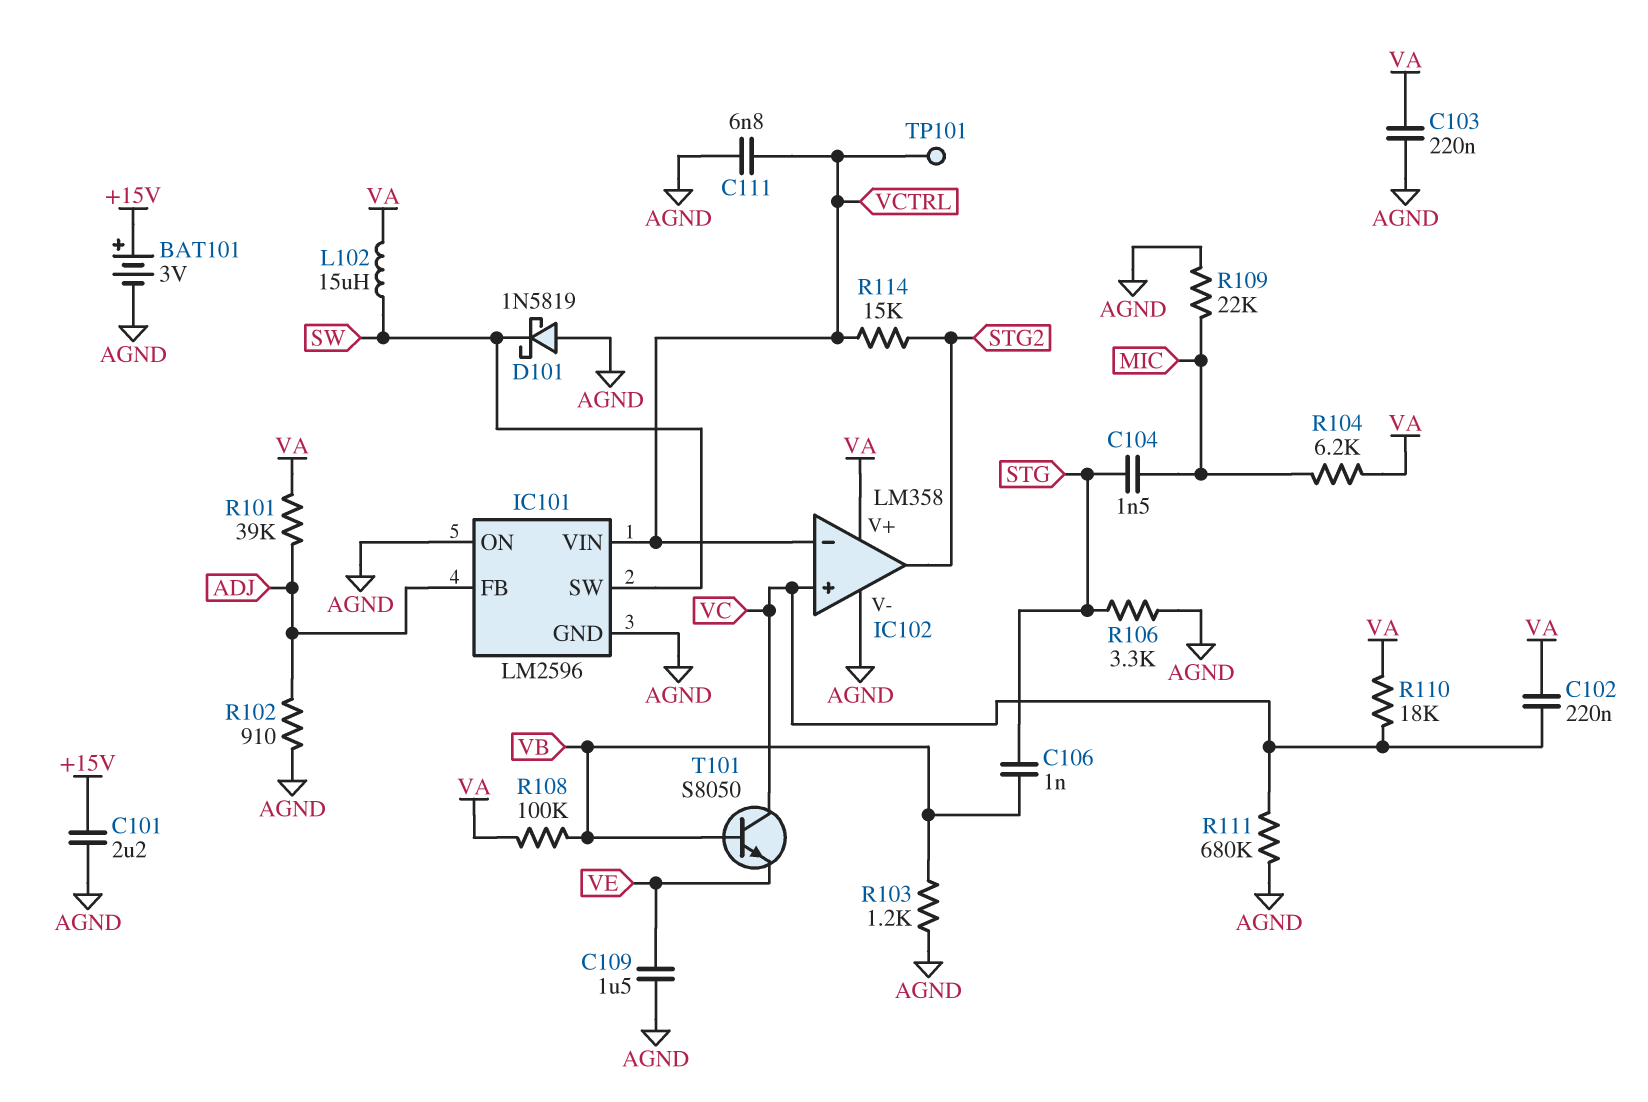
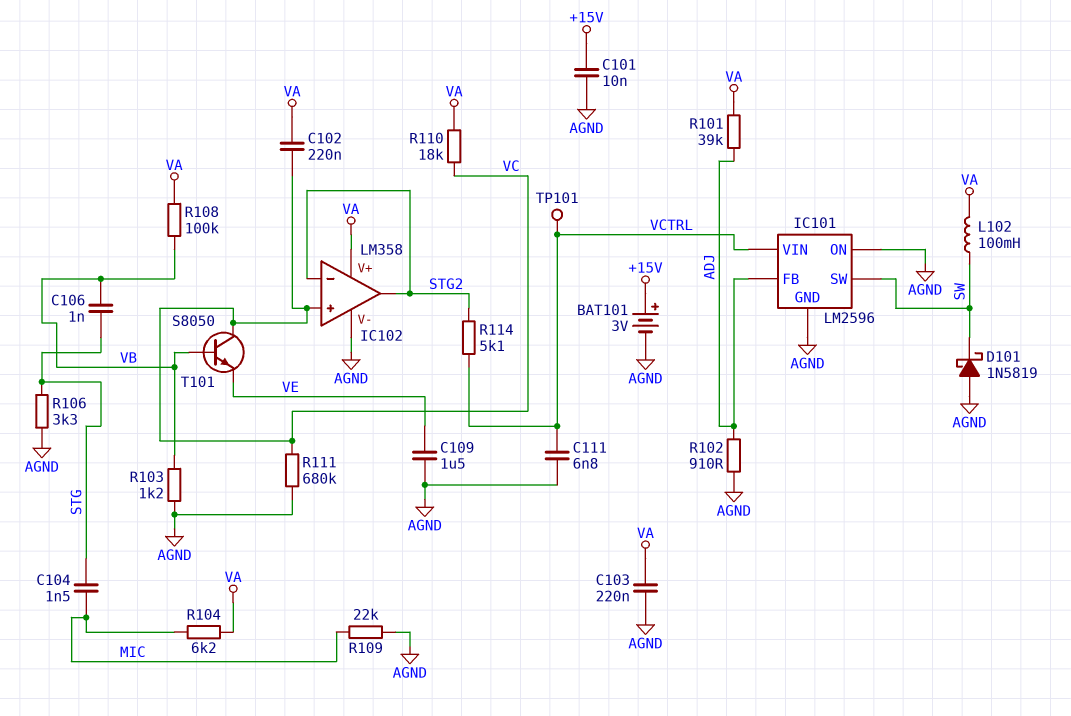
C101: 2.2uF (+15V, AGND) -> 10nF (+15V, AGND)
IC102 pin in-: VCTRL -> STG2
L102: 15uH (SW, VA) -> 100mH (SW, VA)
R114: 15k (STG2, VCTRL) -> 5.1k (STG2, VCTRL)

